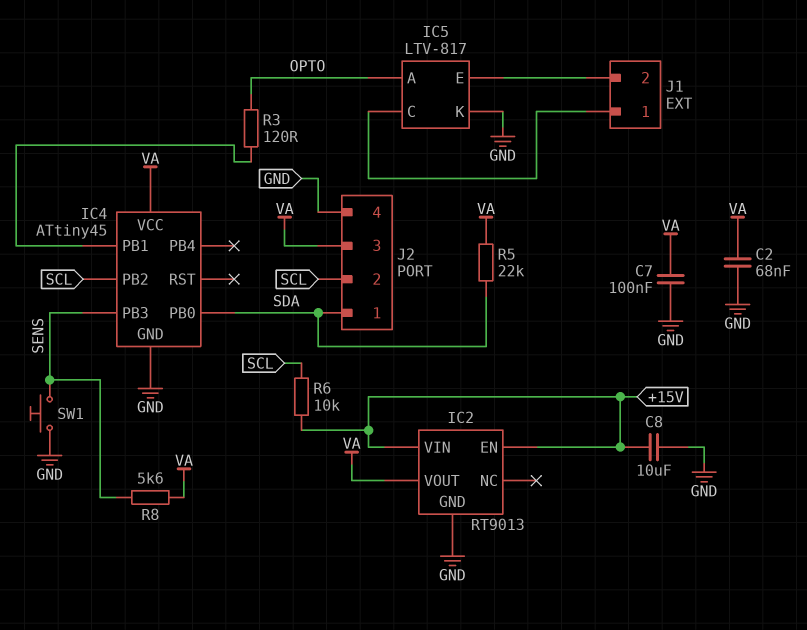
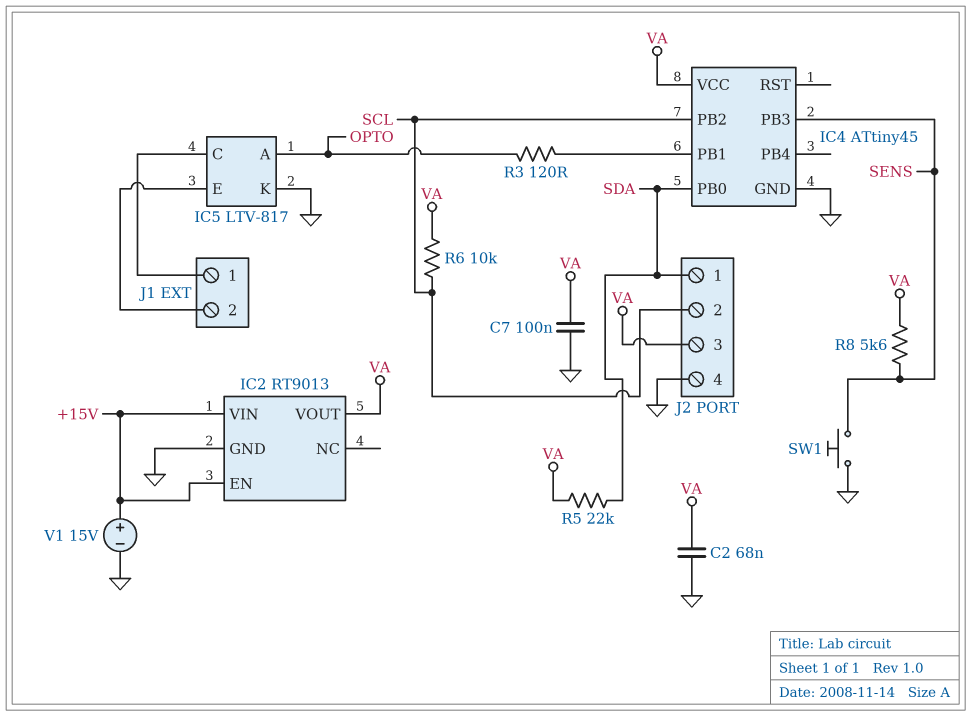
C8: 10uF (+15V, GND) -> none
R6: 10k (+15V, SCL) -> 10k (SCL, VA)
V1: none -> 15V (plus +15V, minus GND)

